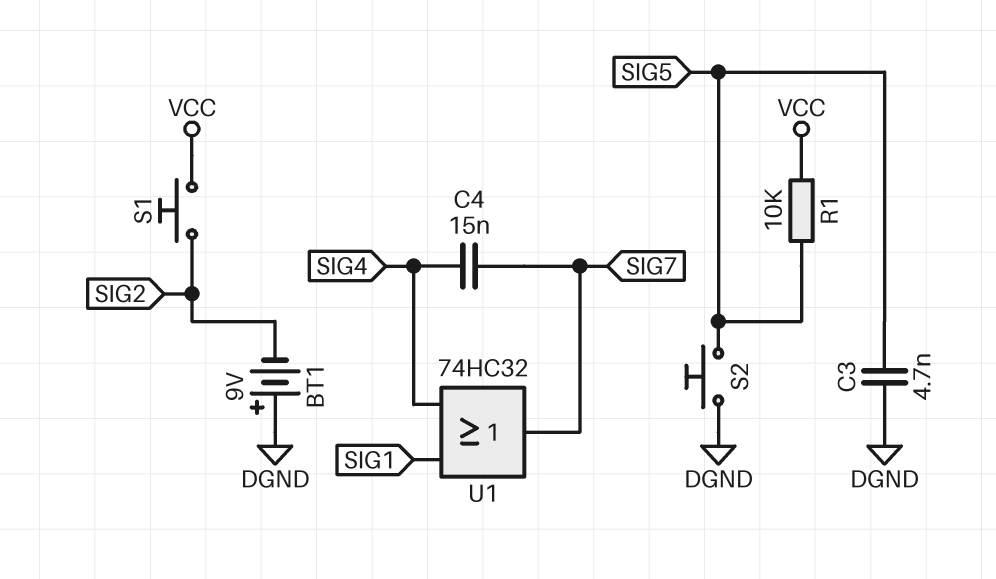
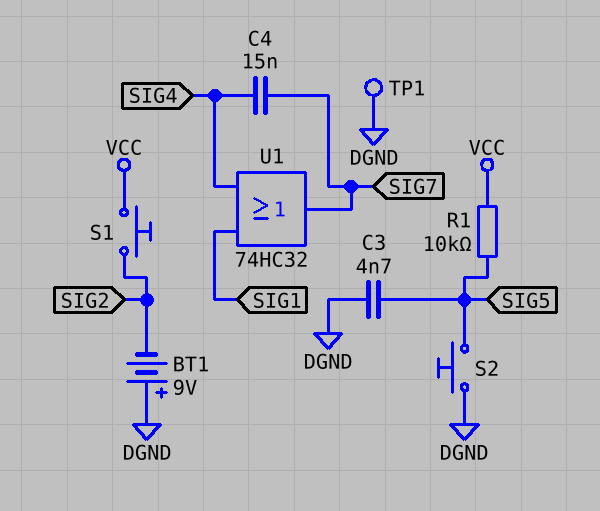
TP1: none -> test point (DGND)

